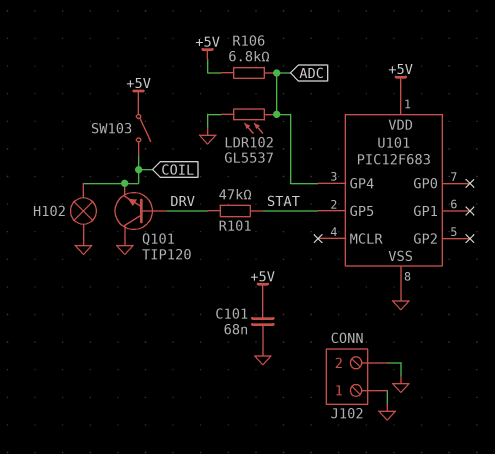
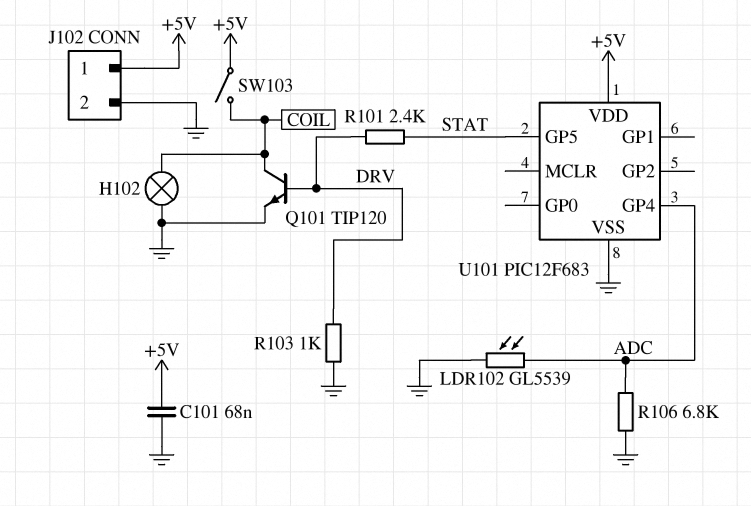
J102 pin 1: GND -> +5V
LDR102: GL5537 (ADC, GND) -> GL5539 (ADC, GND)
Q101: NPN TIP120 (B DRV, C GND, E COIL) -> NPN TIP120 (B DRV, C COIL, E GND)
R101: 47k (DRV, STAT) -> 2.4k (DRV, STAT)
R103: none -> 1k (DRV, GND)
R106: 6.8k (+5V, ADC) -> 6.8k (ADC, GND)

